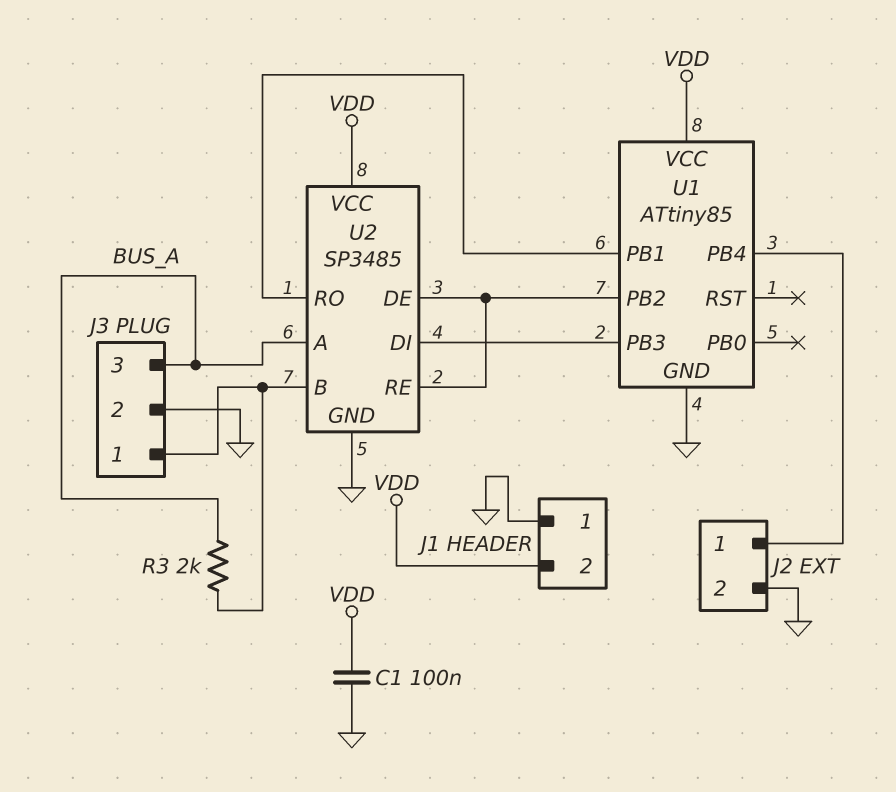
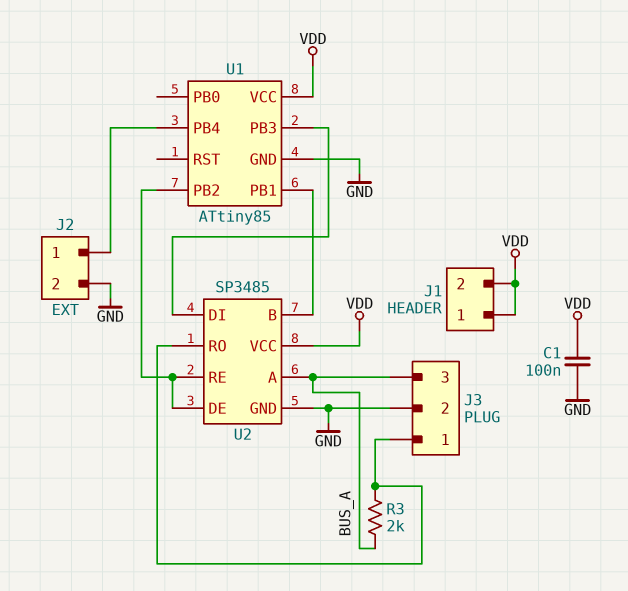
J1 pin 1: GND -> VDD
U2 pin B: J3/1 -> U1/PB1
U2 pin RO: U1/PB1 -> J3/1

